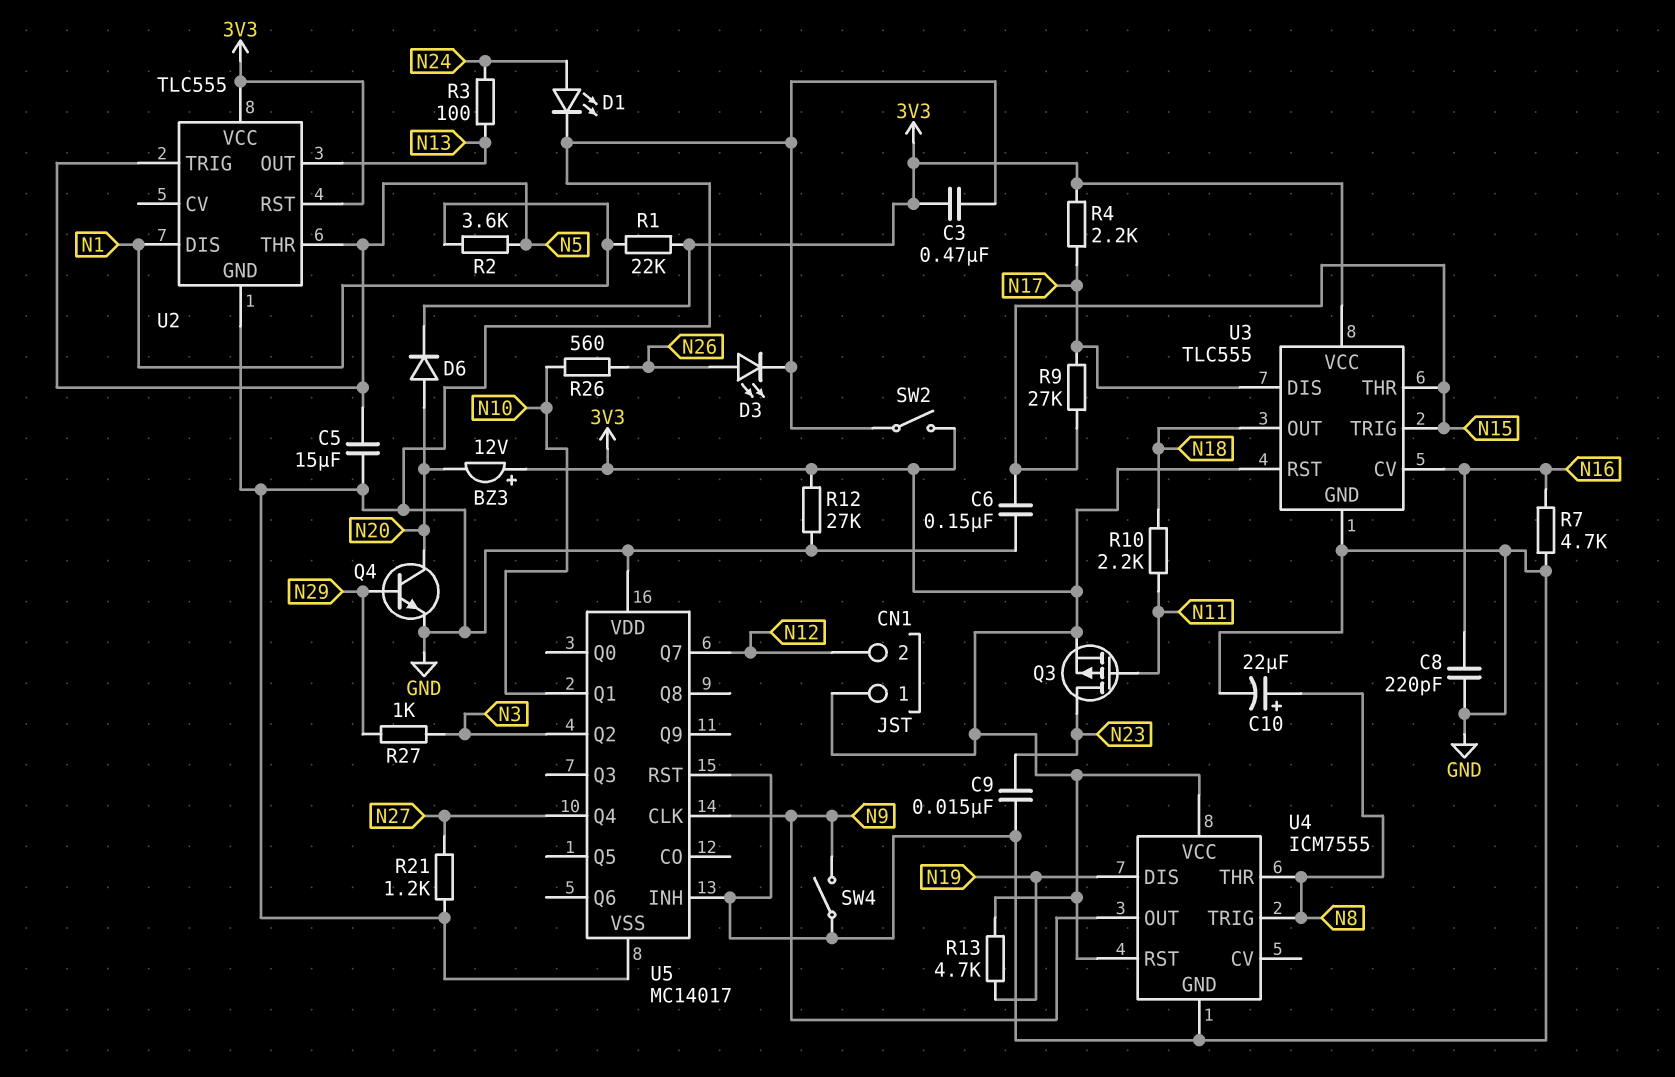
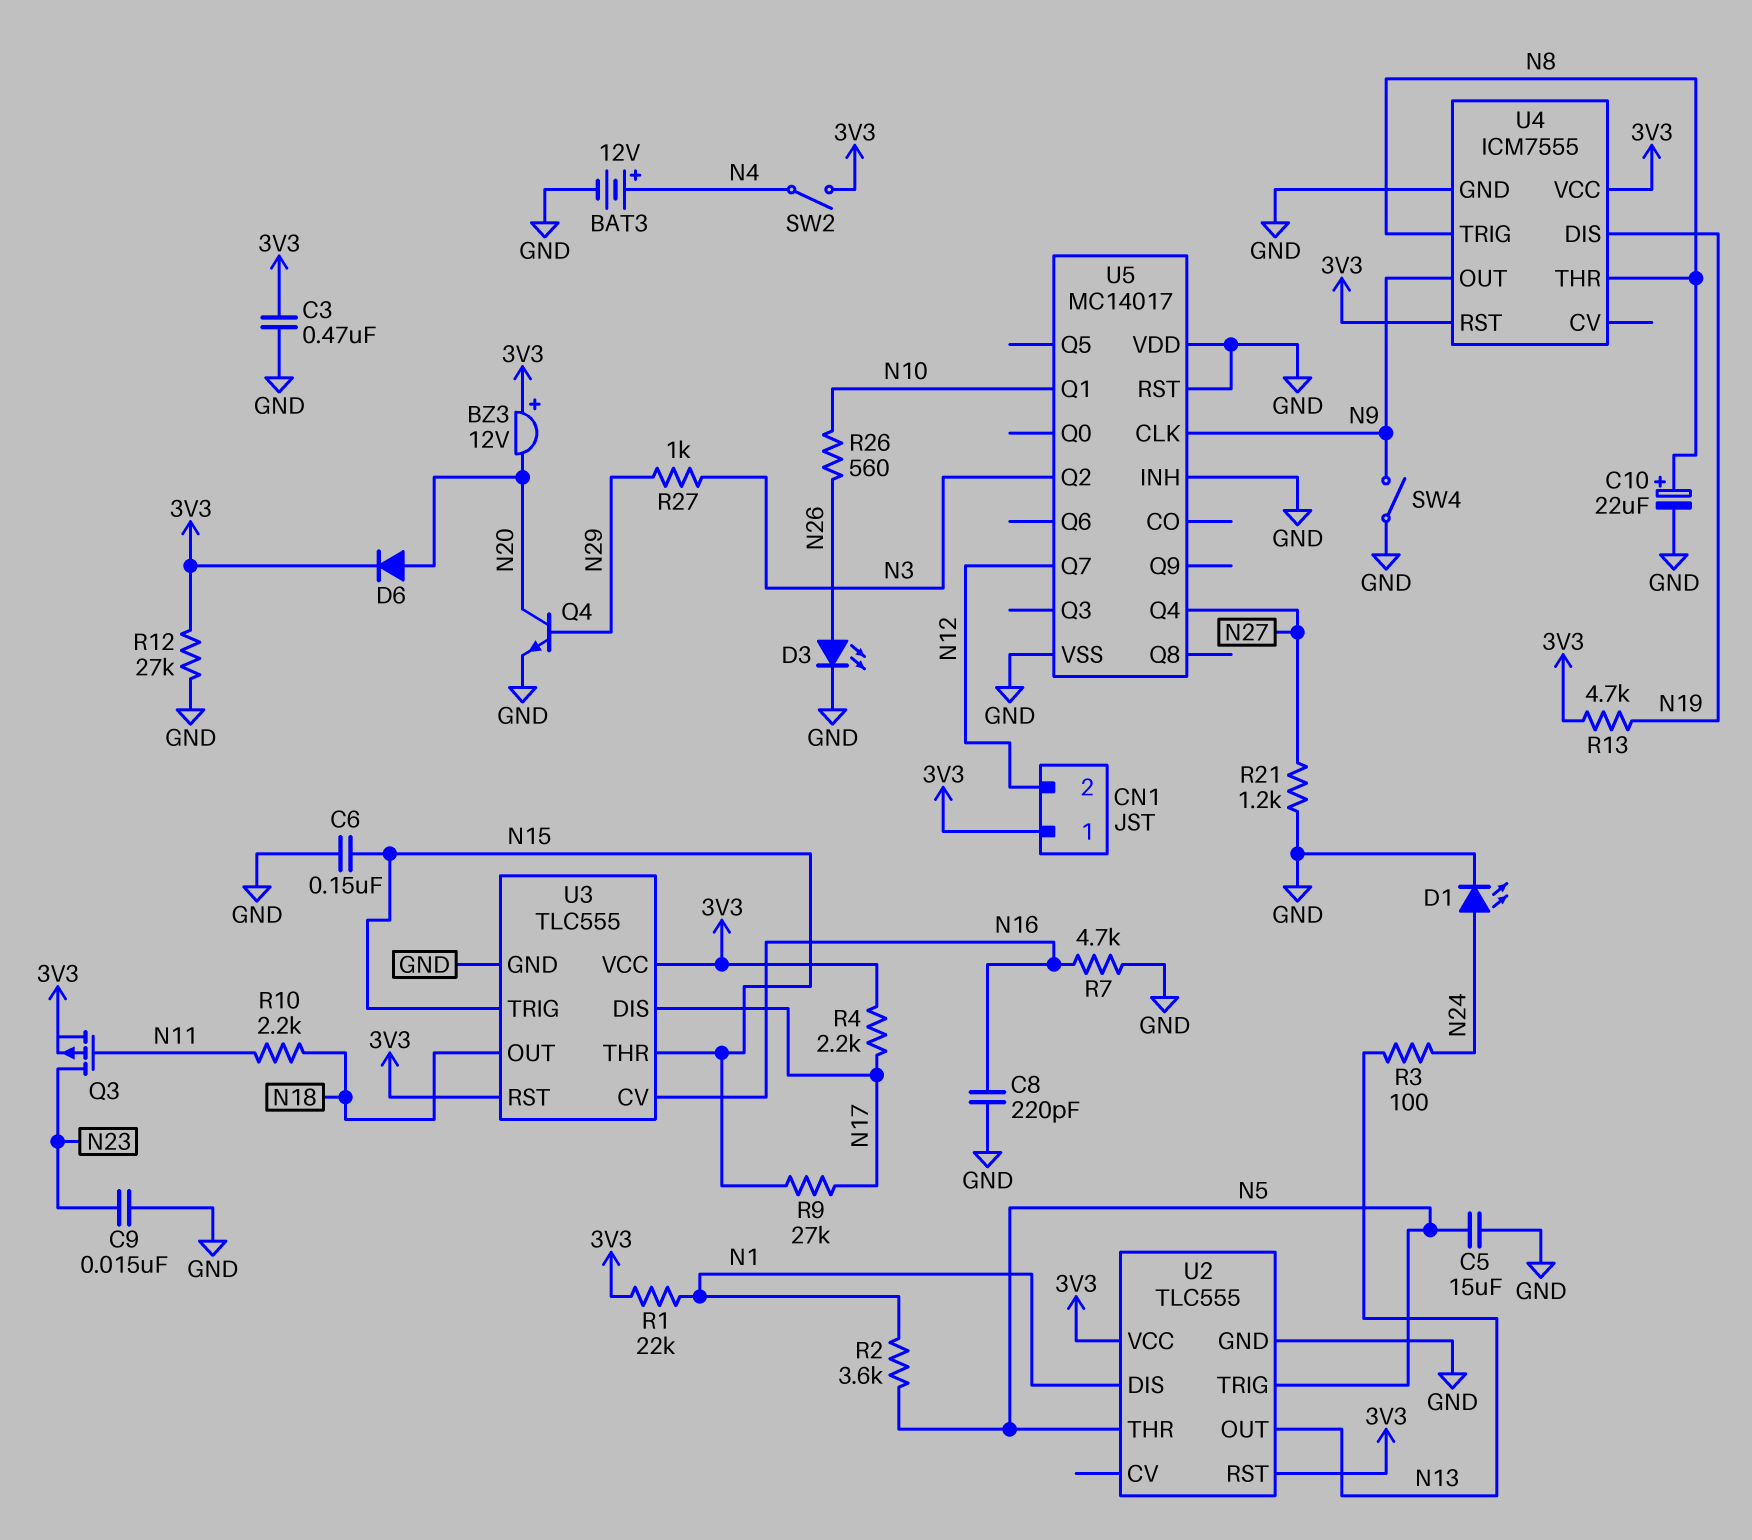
BAT3: none -> 12V (plus N4, minus GND)
SW2: switch (3V3, GND) -> switch (3V3, N4)

